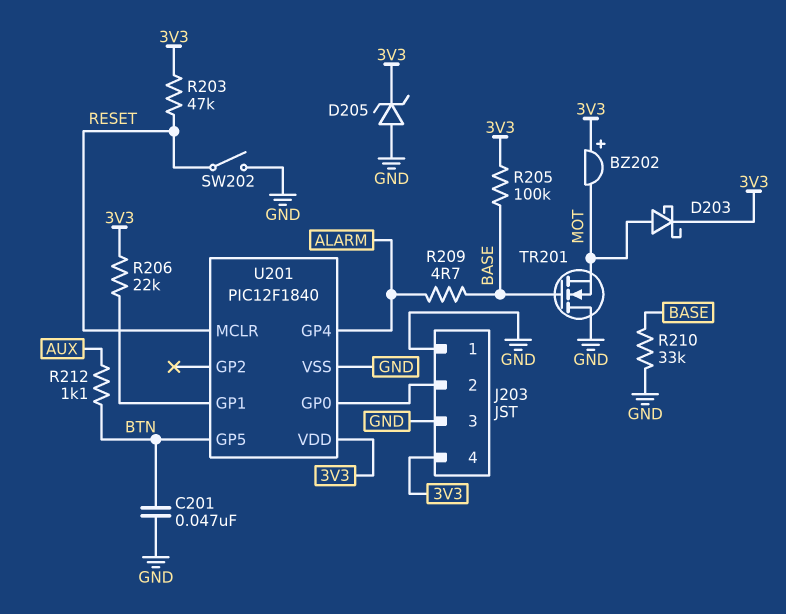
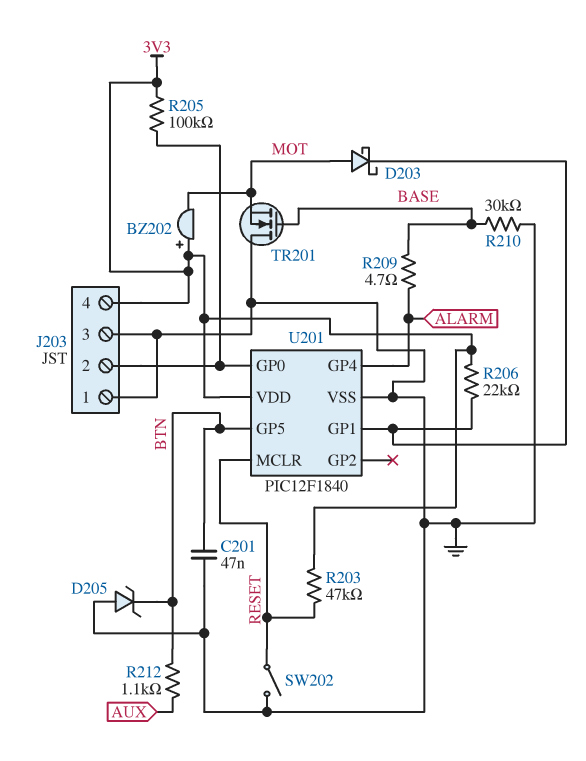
D203: schottky (A MOT, K 3V3) -> schottky (A MOT, K U201/GP1)
D205: zener (A GND, K 3V3) -> zener (A GND, K BTN)
R205: 100k (3V3, BASE) -> 100k (3V3, J203/2)
R210: 33k (BASE, GND) -> 30k (BASE, GND)

